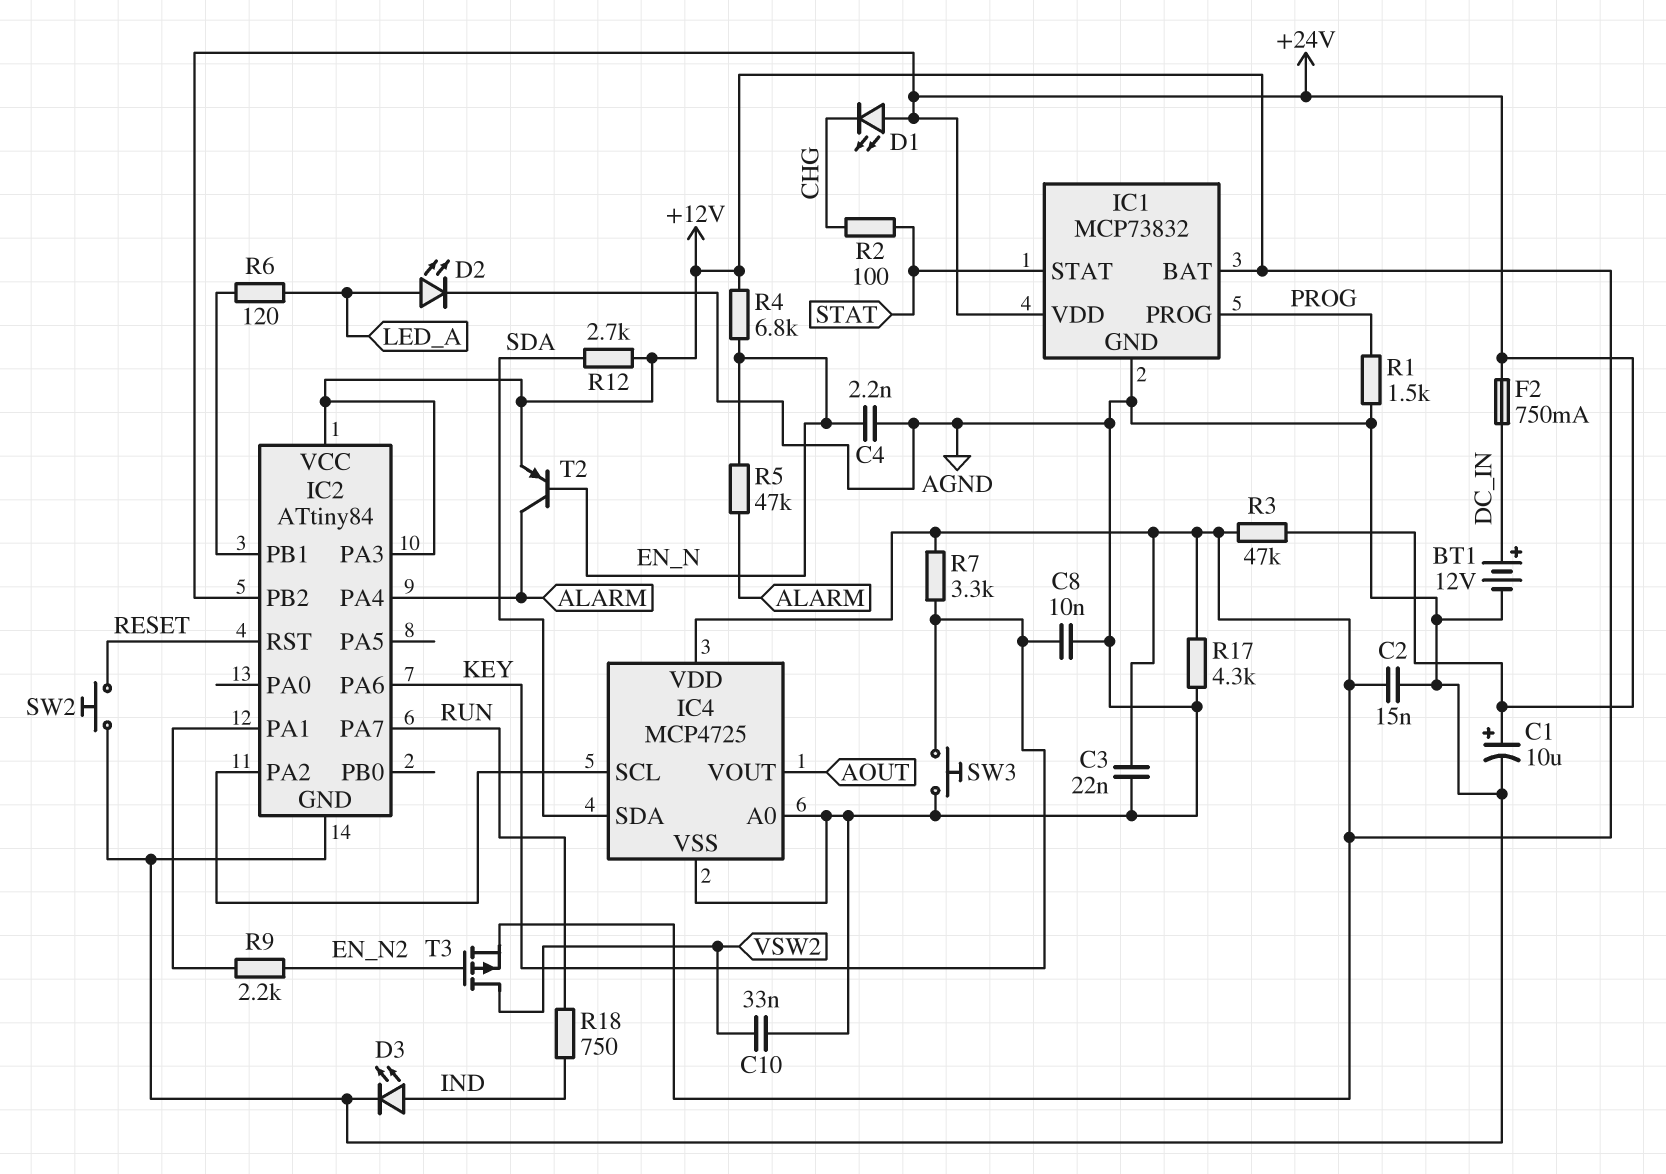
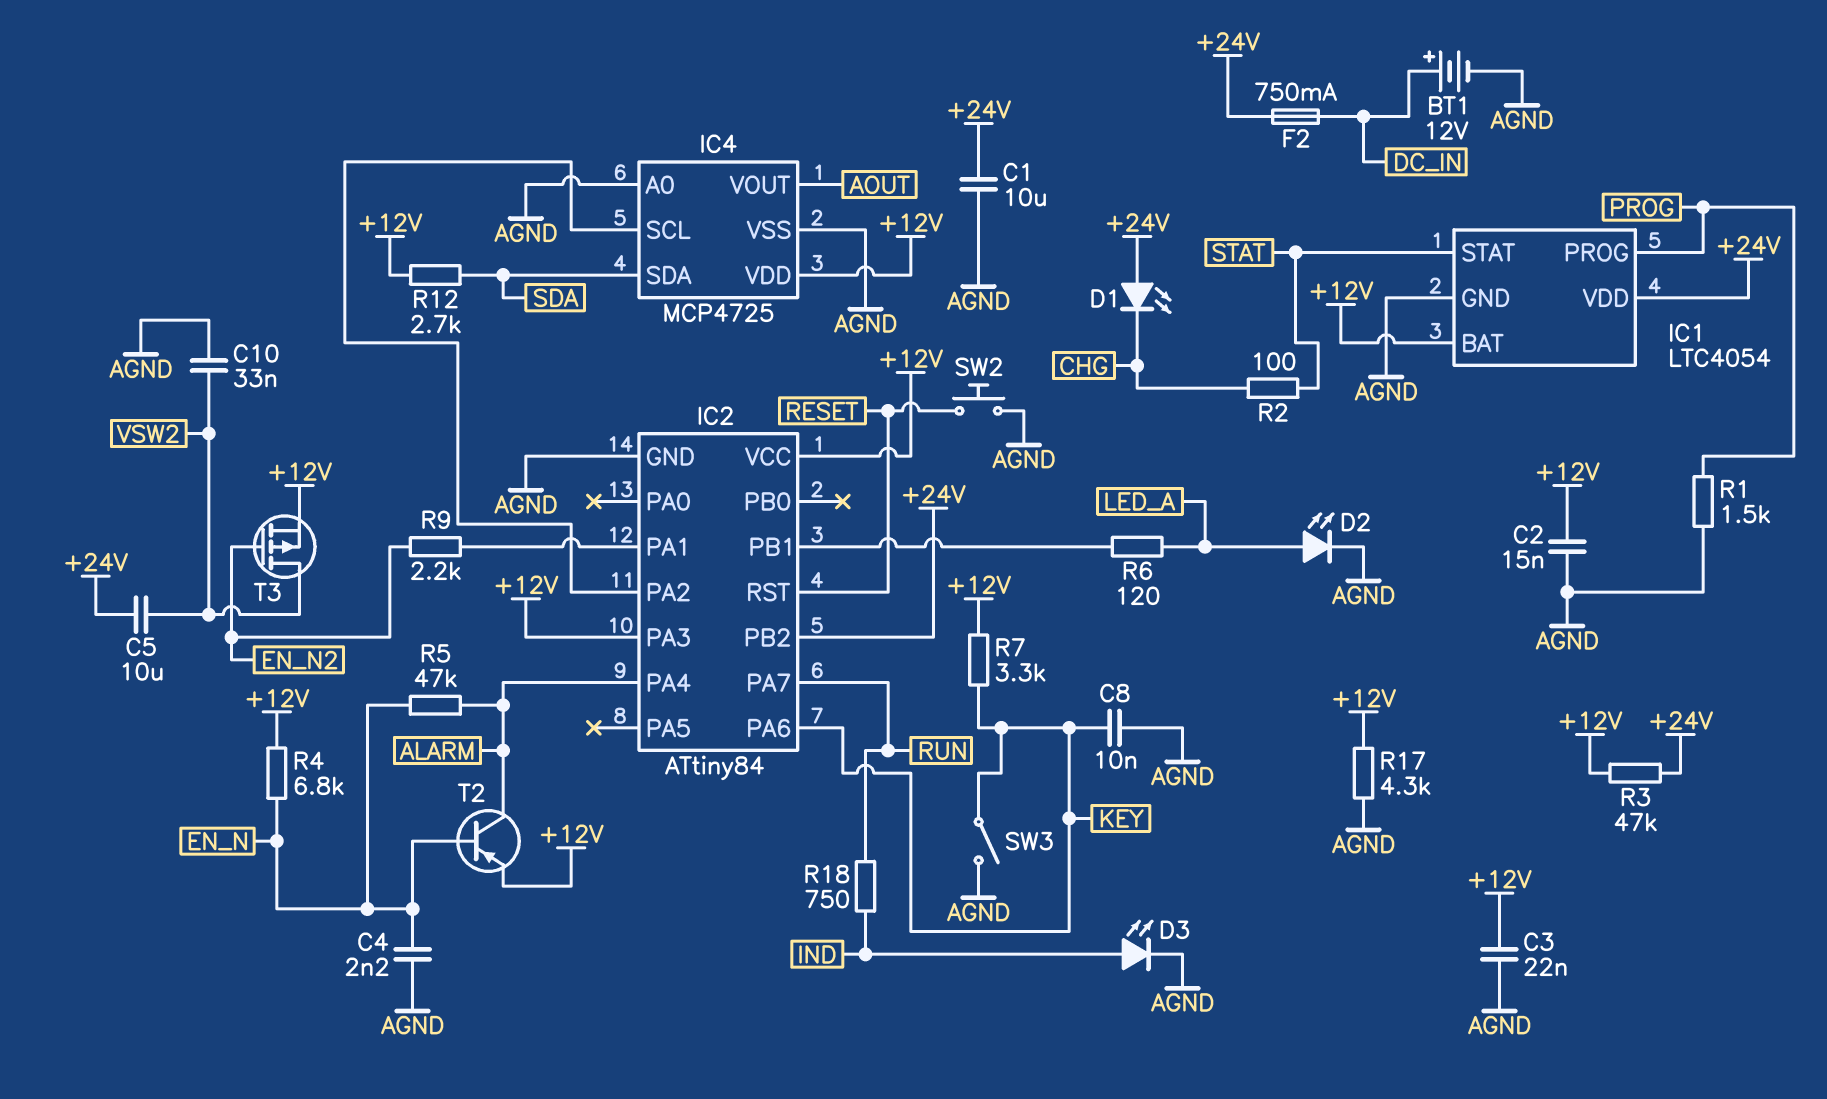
C1: 10uF (plus +24V, minus AGND) -> 10uF (+24V, AGND)
C5: none -> 10uF (+24V, VSW2)
IC1: MCP73832 -> LTC4054
SW3: button (AGND, KEY) -> switch (AGND, KEY)

